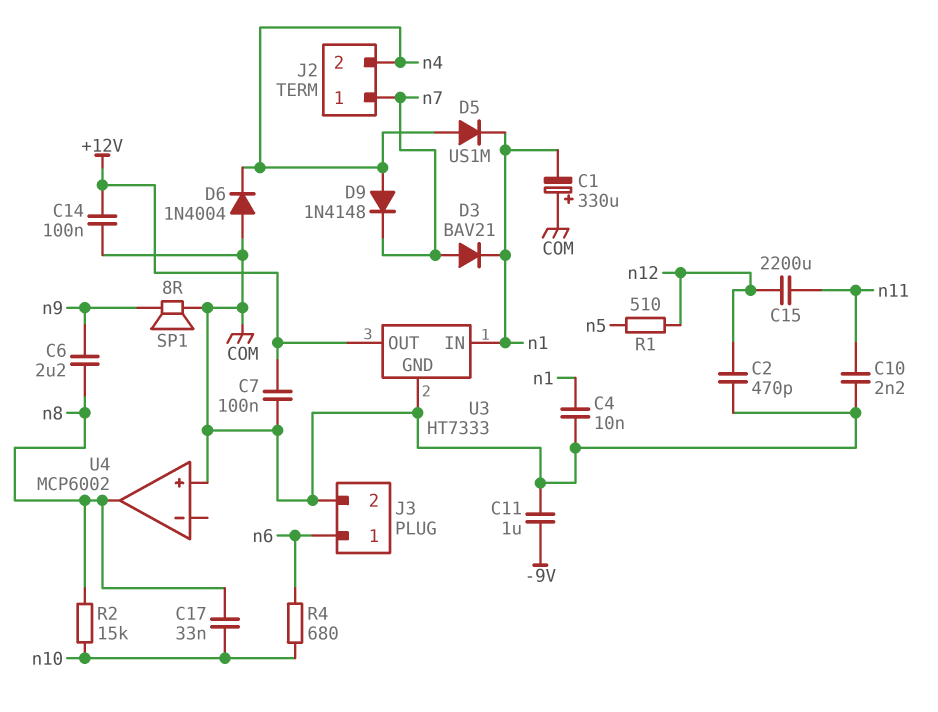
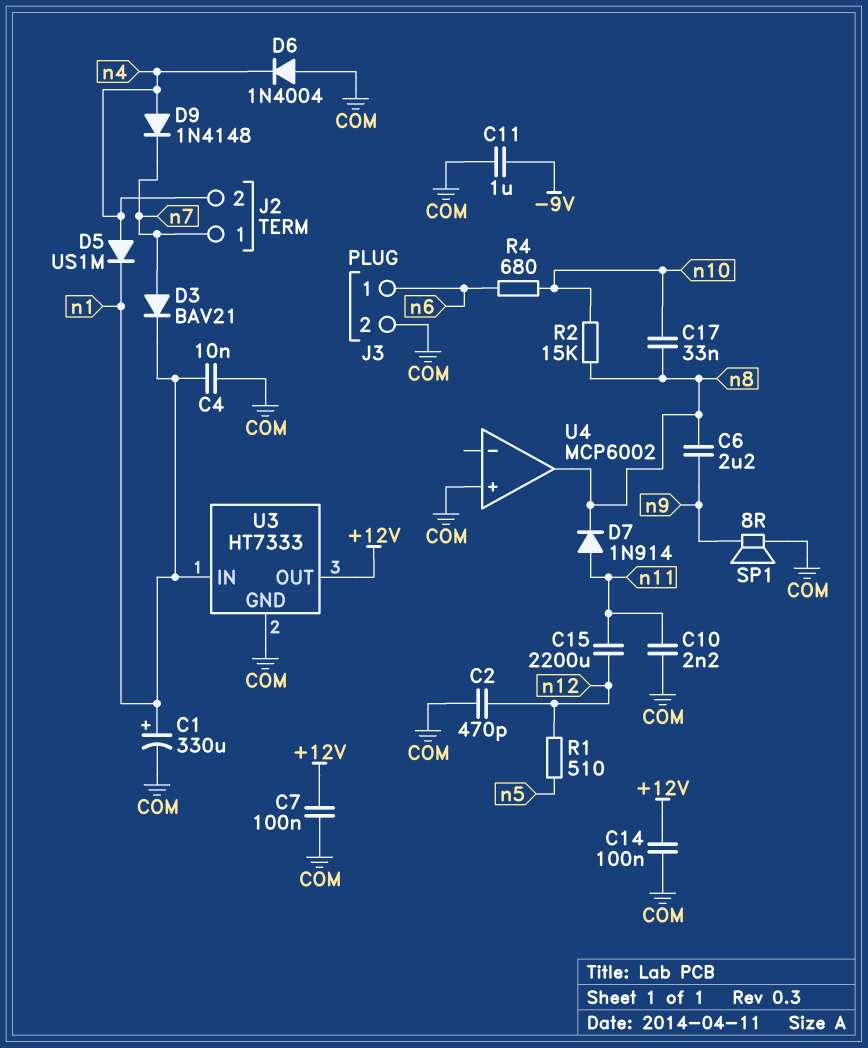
C1: 330uF (plus COM, minus n1) -> 330uF (plus n1, minus COM)
D7: none -> diode 1N914 (A n11, K n8)

